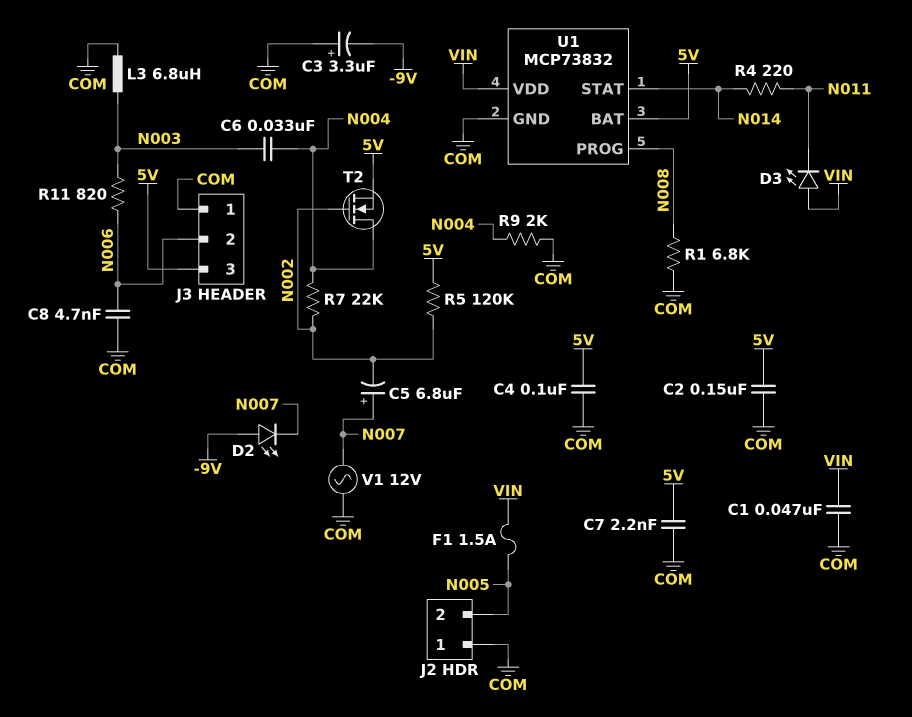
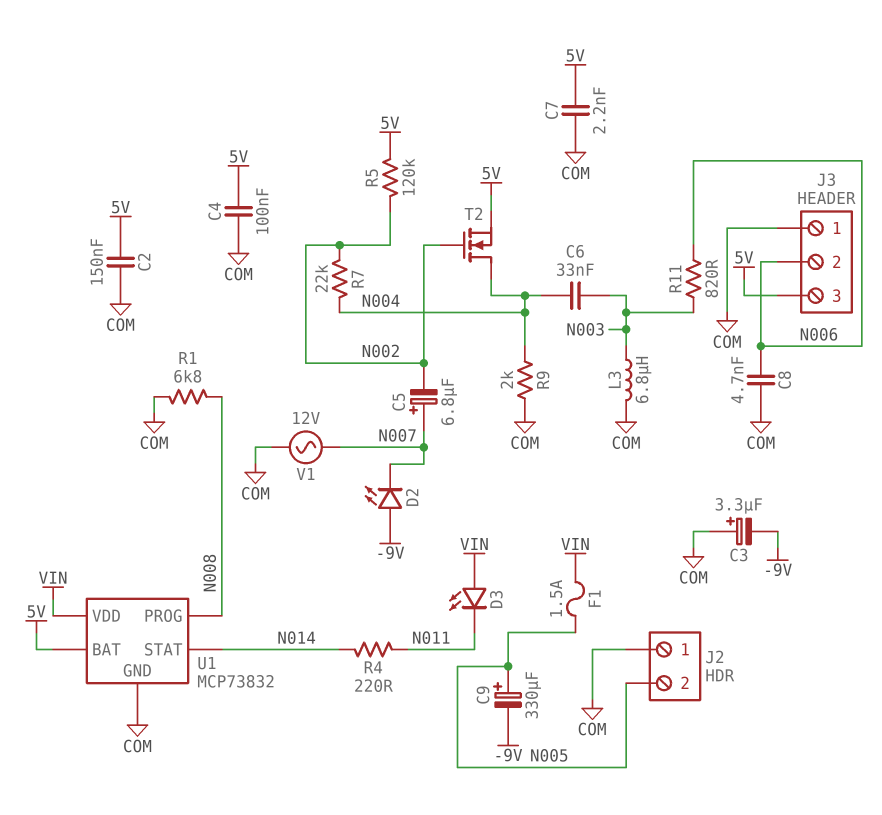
C1: 47nF (COM, VIN) -> none
C9: none -> 330uF (plus N005, minus -9V)

